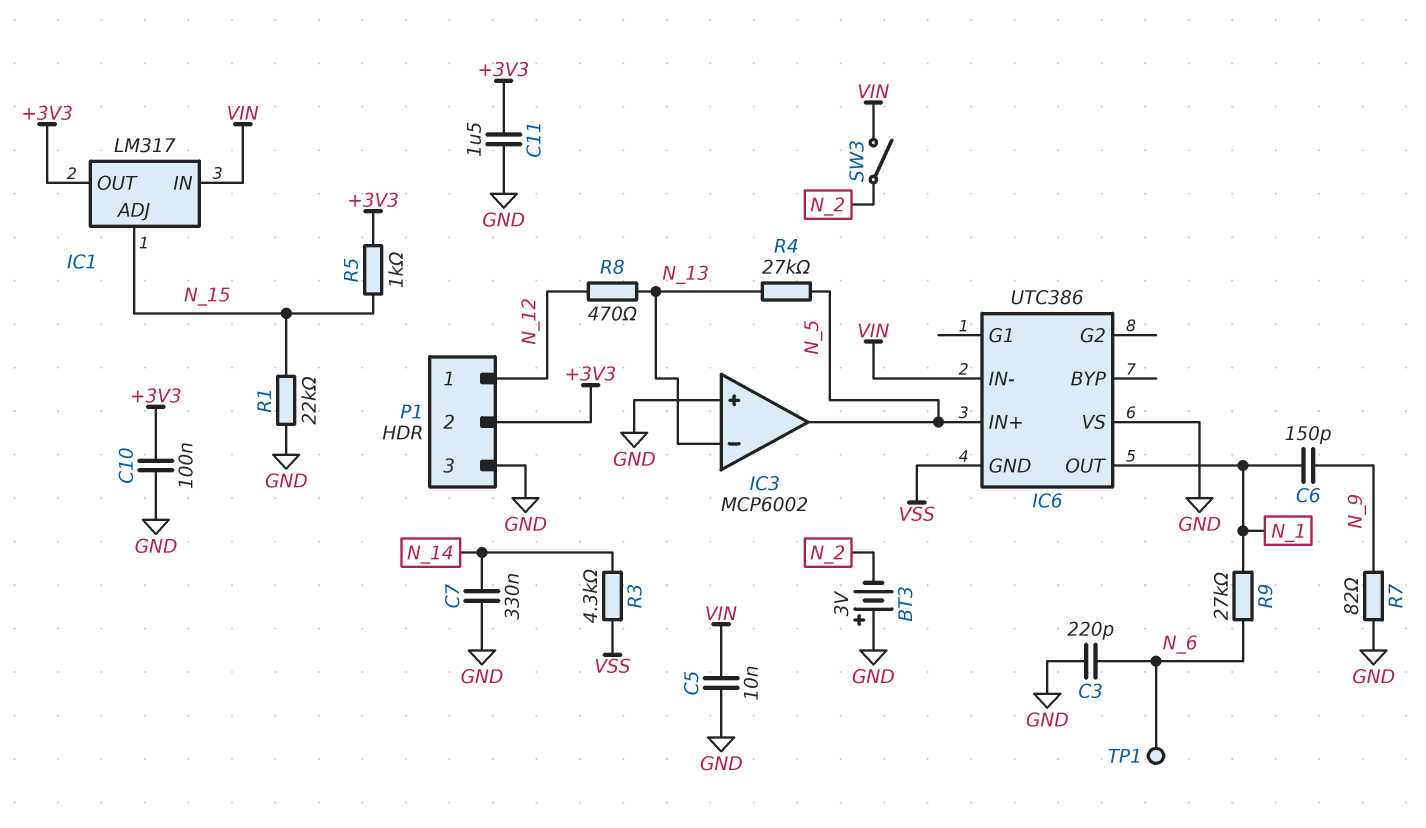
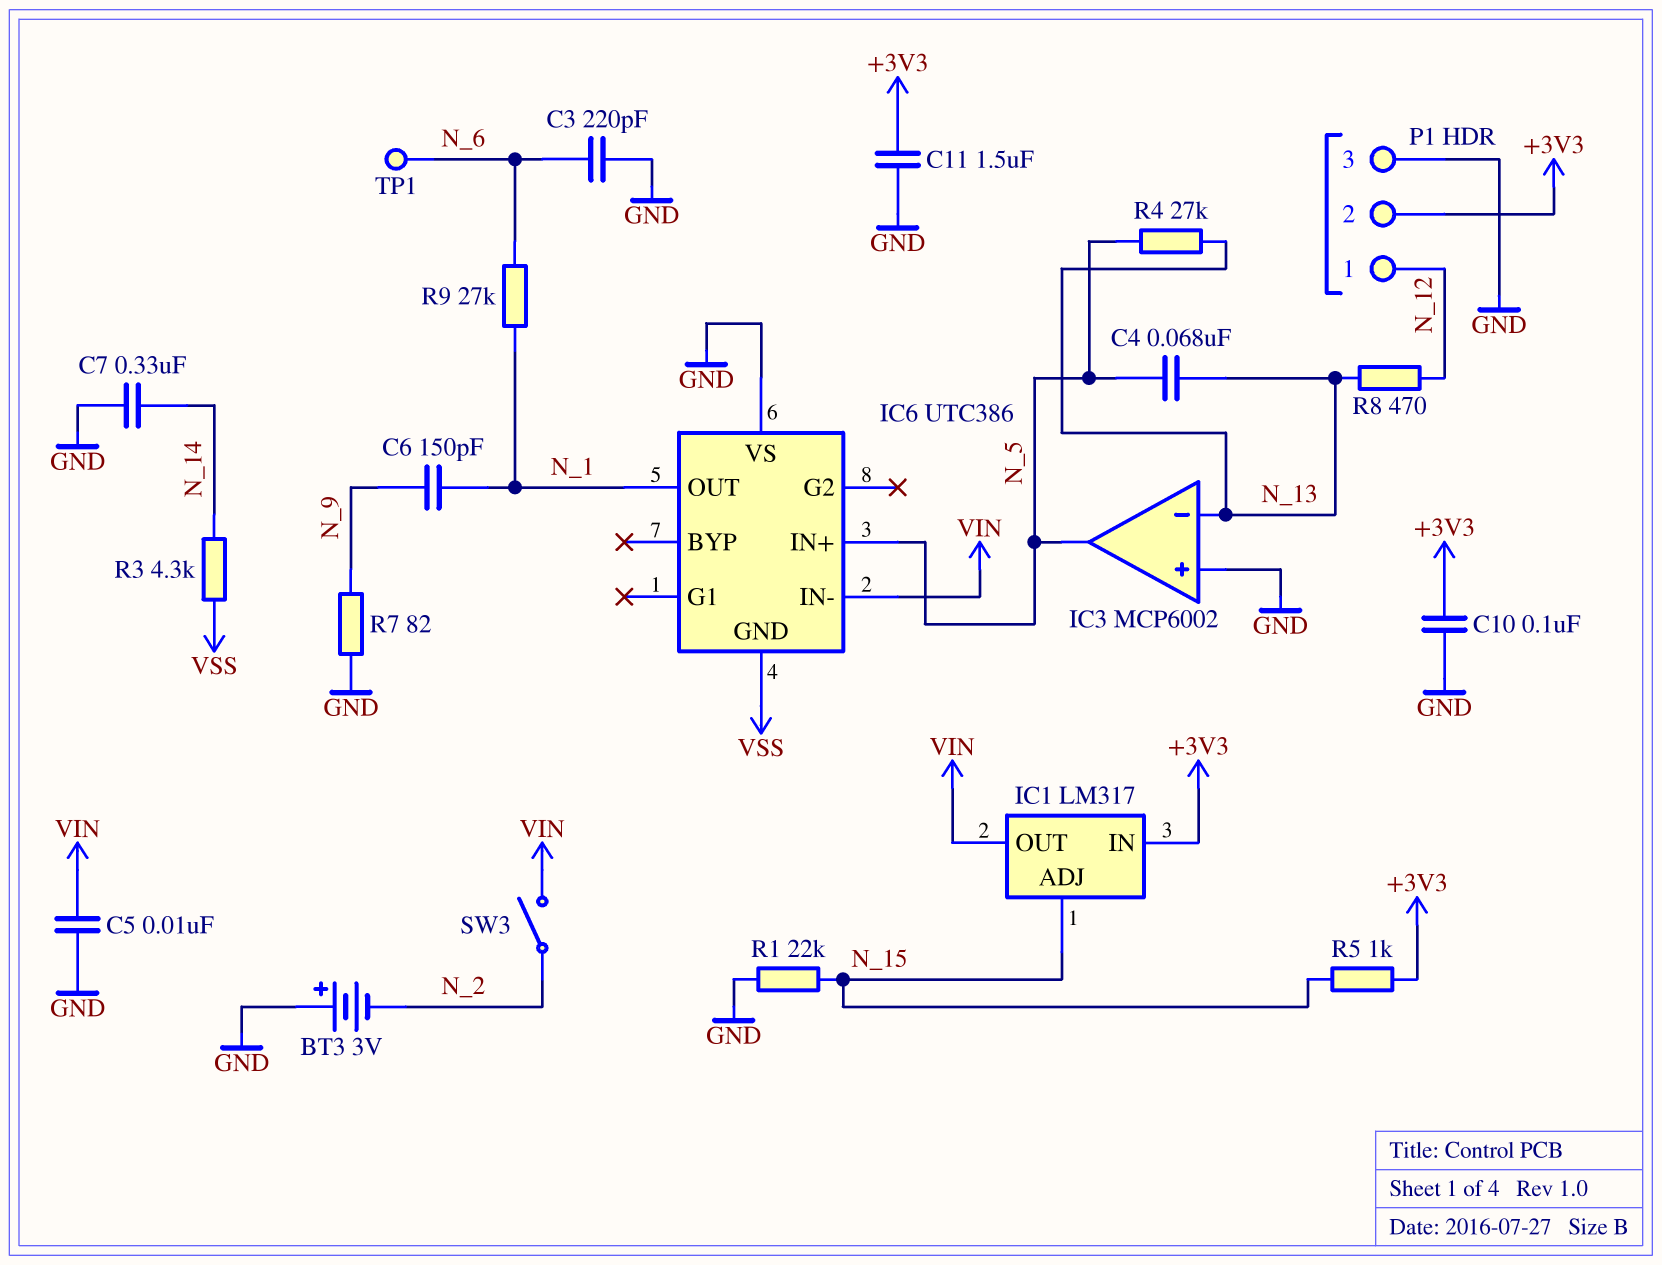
C4: none -> 68nF (N_5, N_13)
IC1 pin IN: VIN -> +3V3
IC1 pin OUT: +3V3 -> VIN

